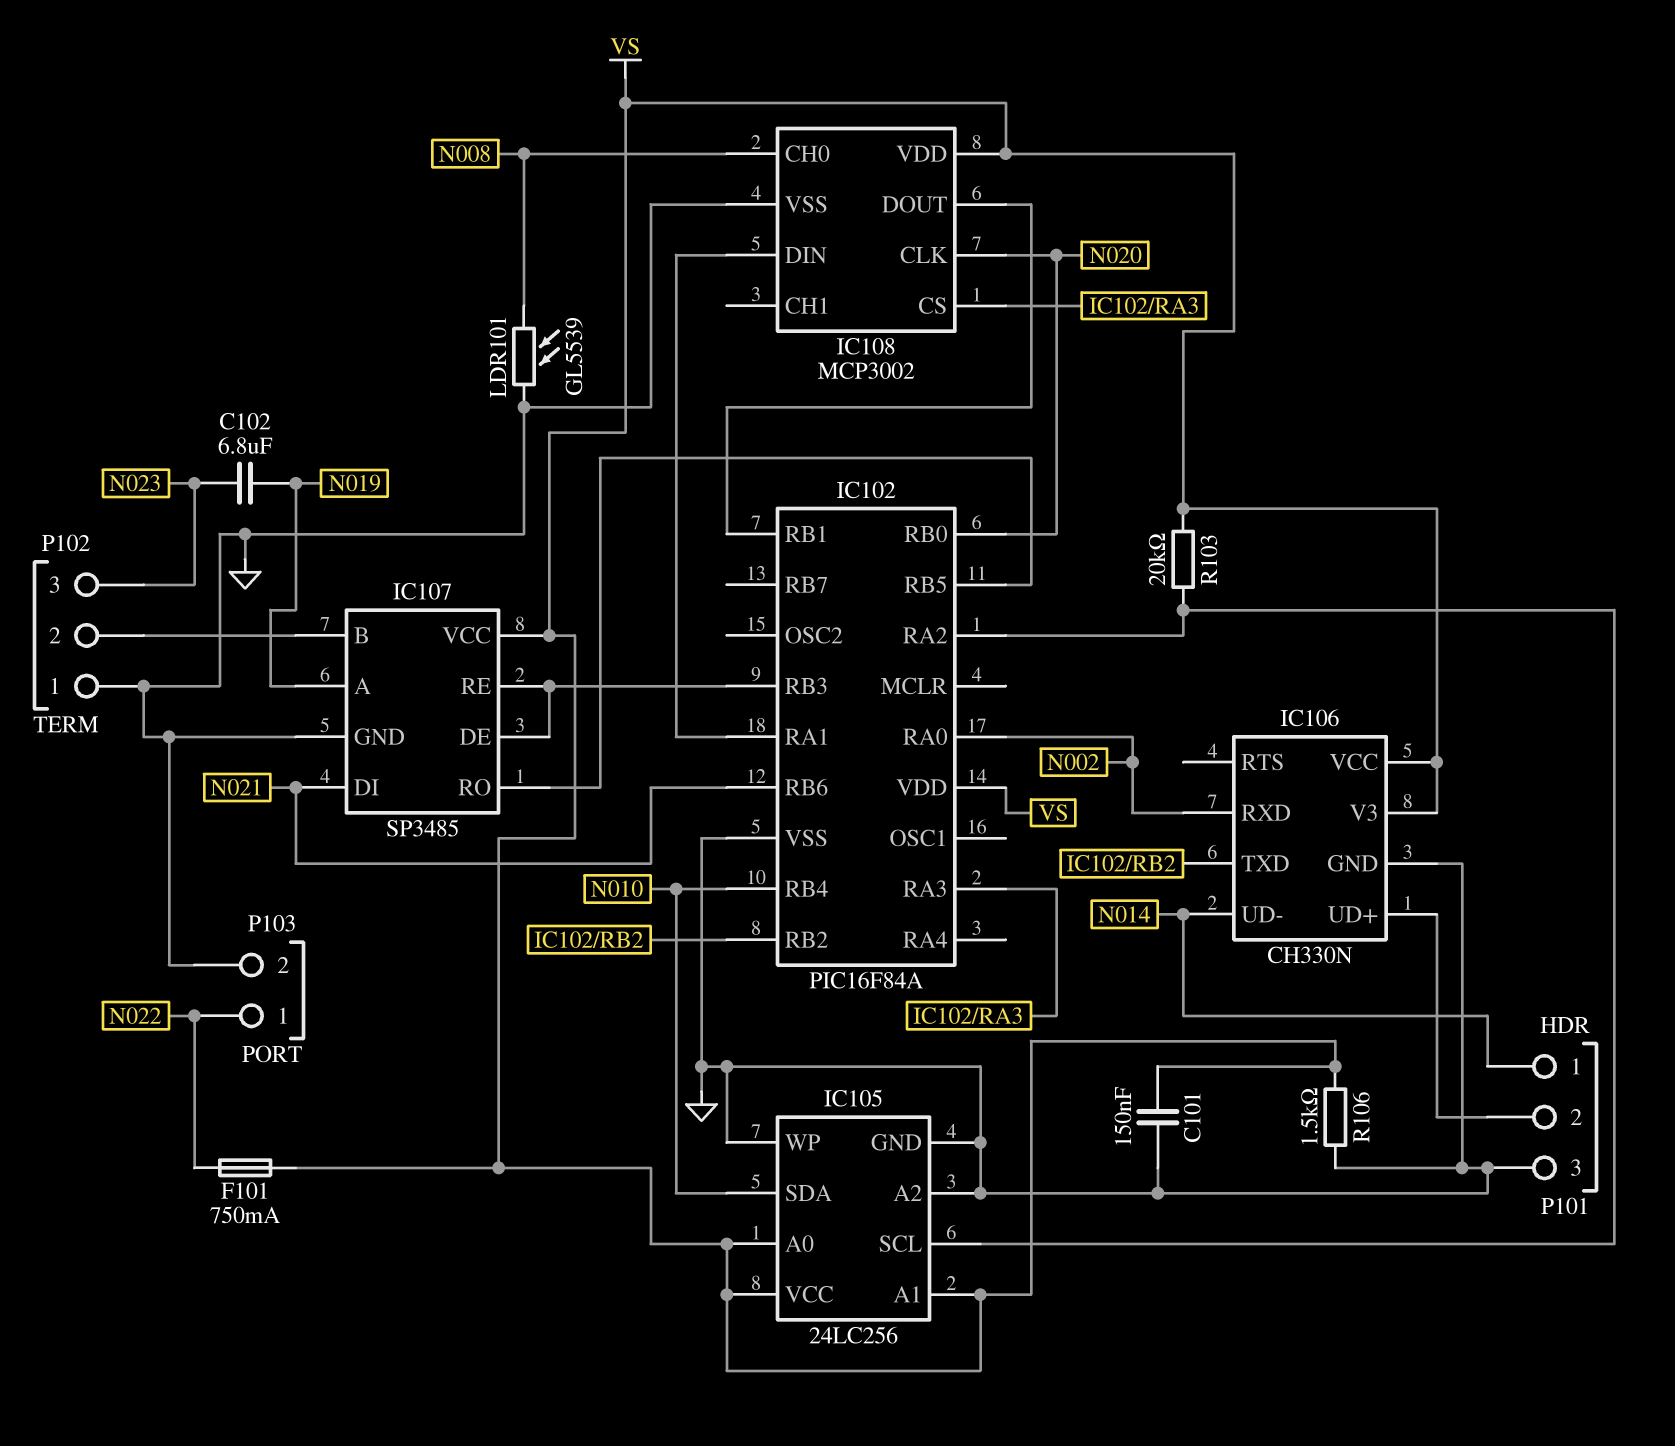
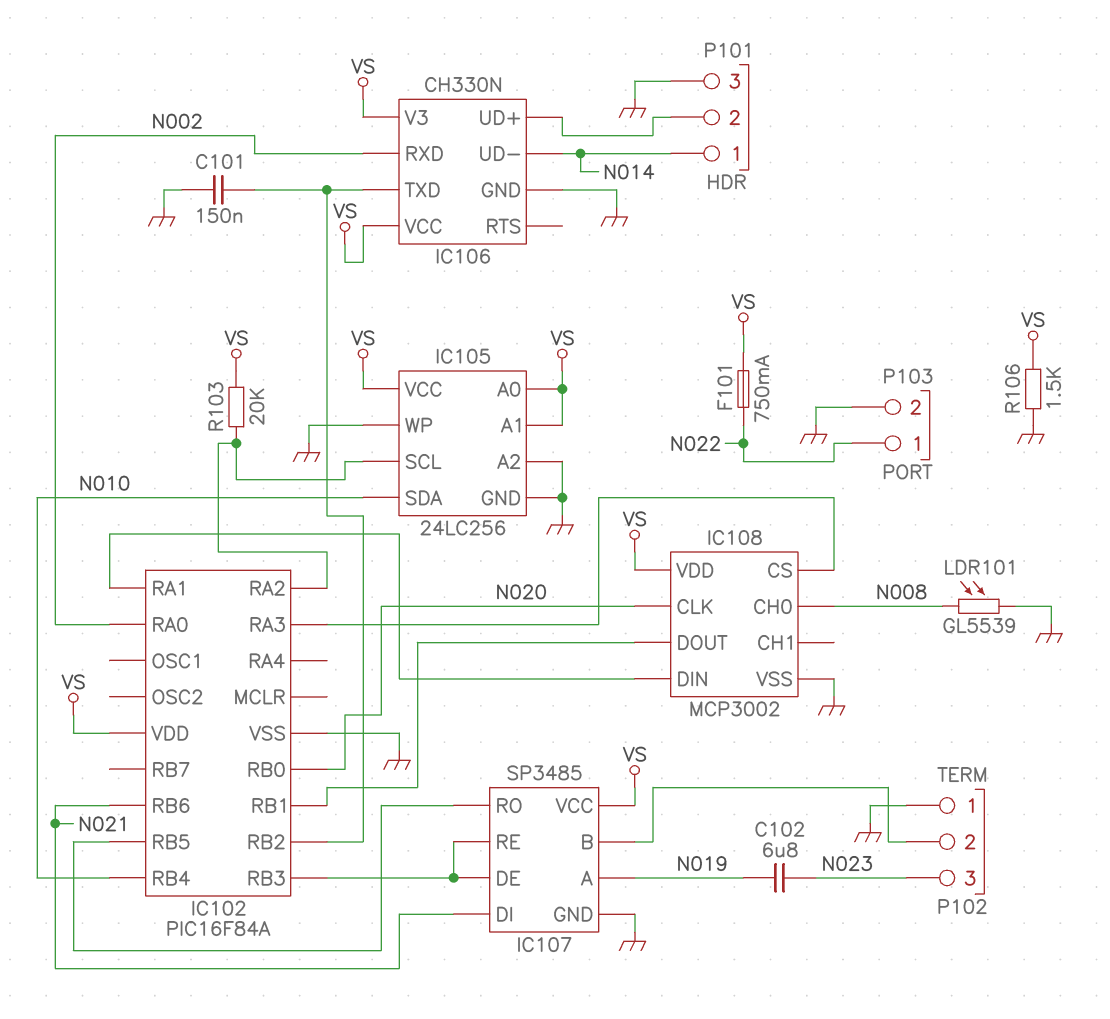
C101: 150nF (GND, VS) -> 150nF (GND, IC102/RB2)

